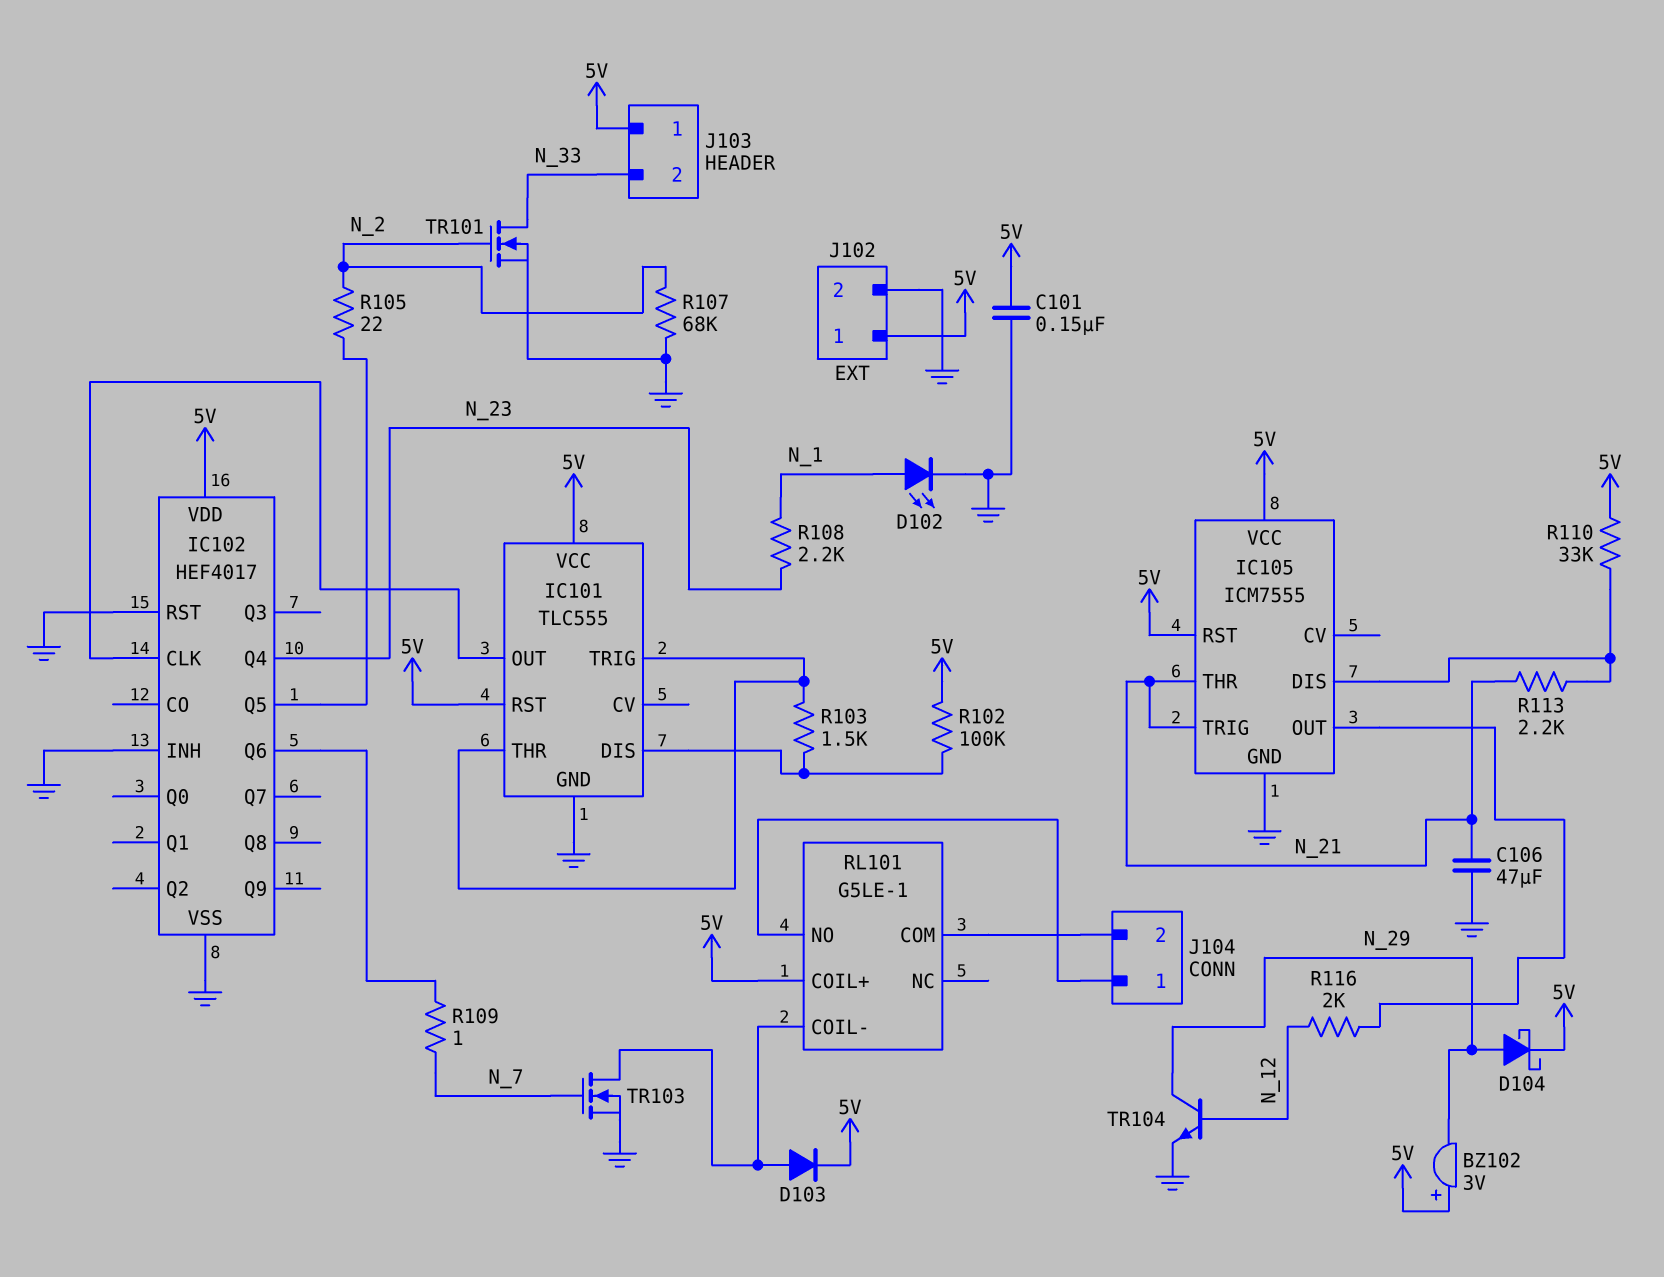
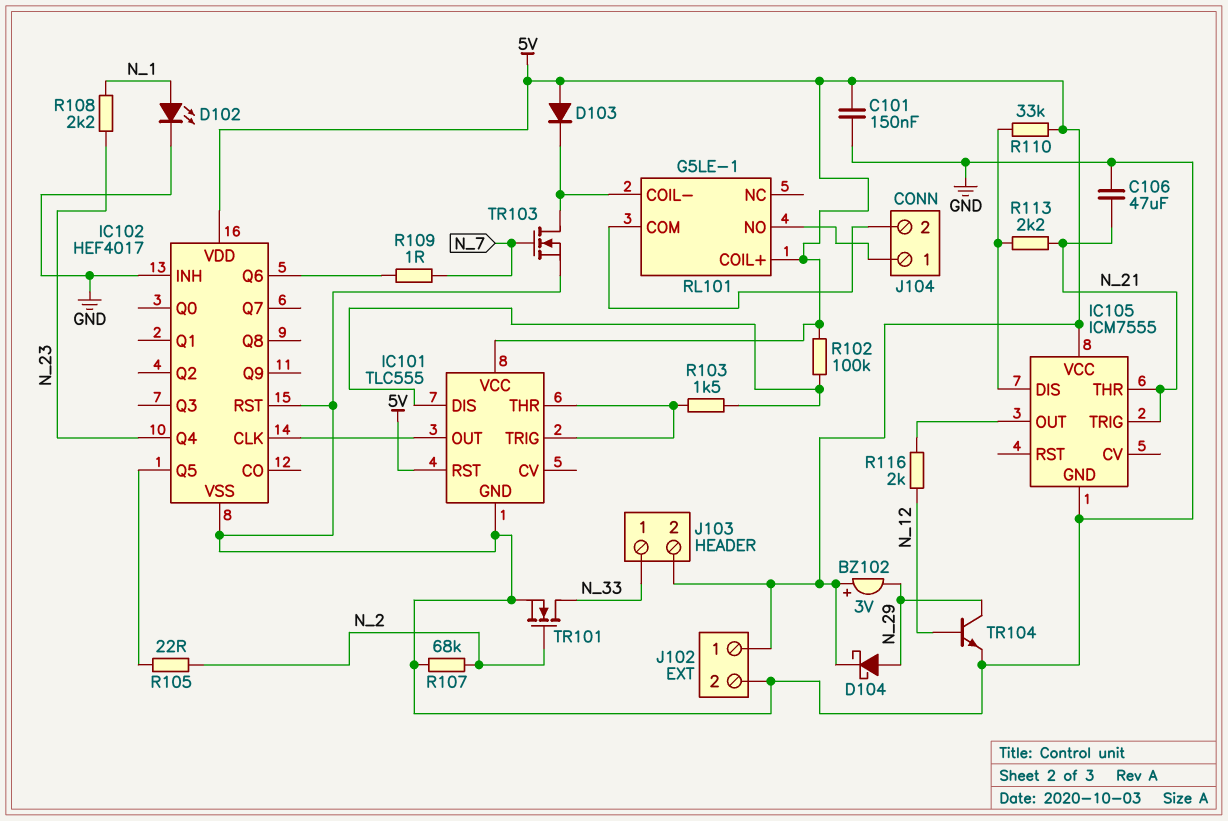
D103: diode (A RL101/COIL-, K 5V) -> diode (A 5V, K RL101/COIL-)
IC105 pin RST: 5V -> none
J103 pin 1: 5V -> N_33
J103 pin 2: N_33 -> 5V

